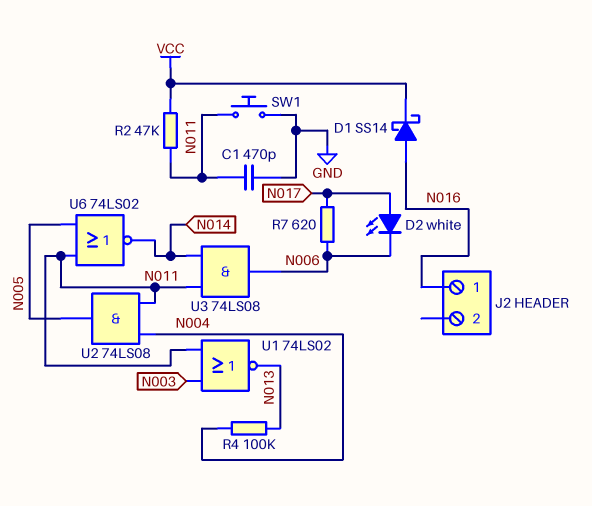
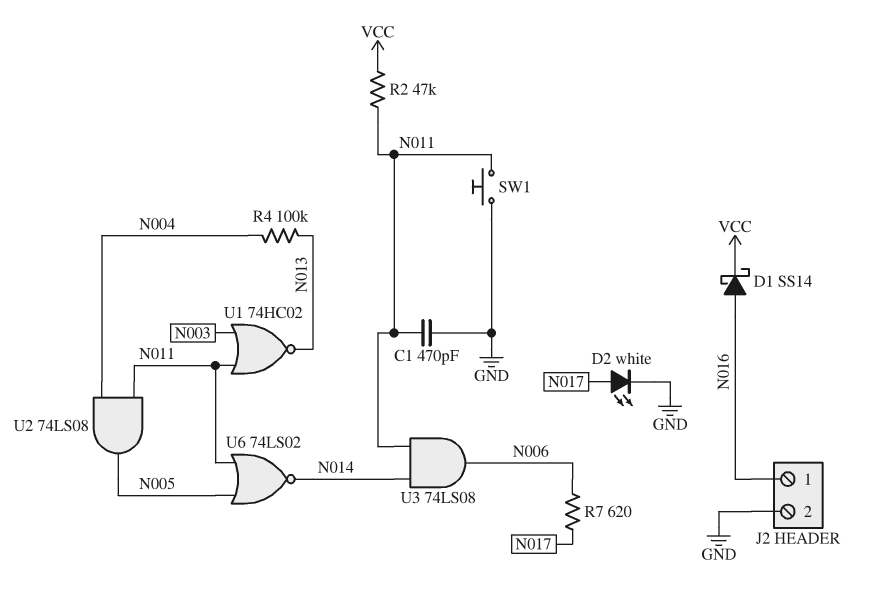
D2: LED white (A N017, K N006) -> LED white (A N017, K GND)
J2 pin 2: none -> GND
U1: NOR 74LS02 (in N003, in N011, out N013) -> NOR 74HC02 (in N003, in N011, out N013)

